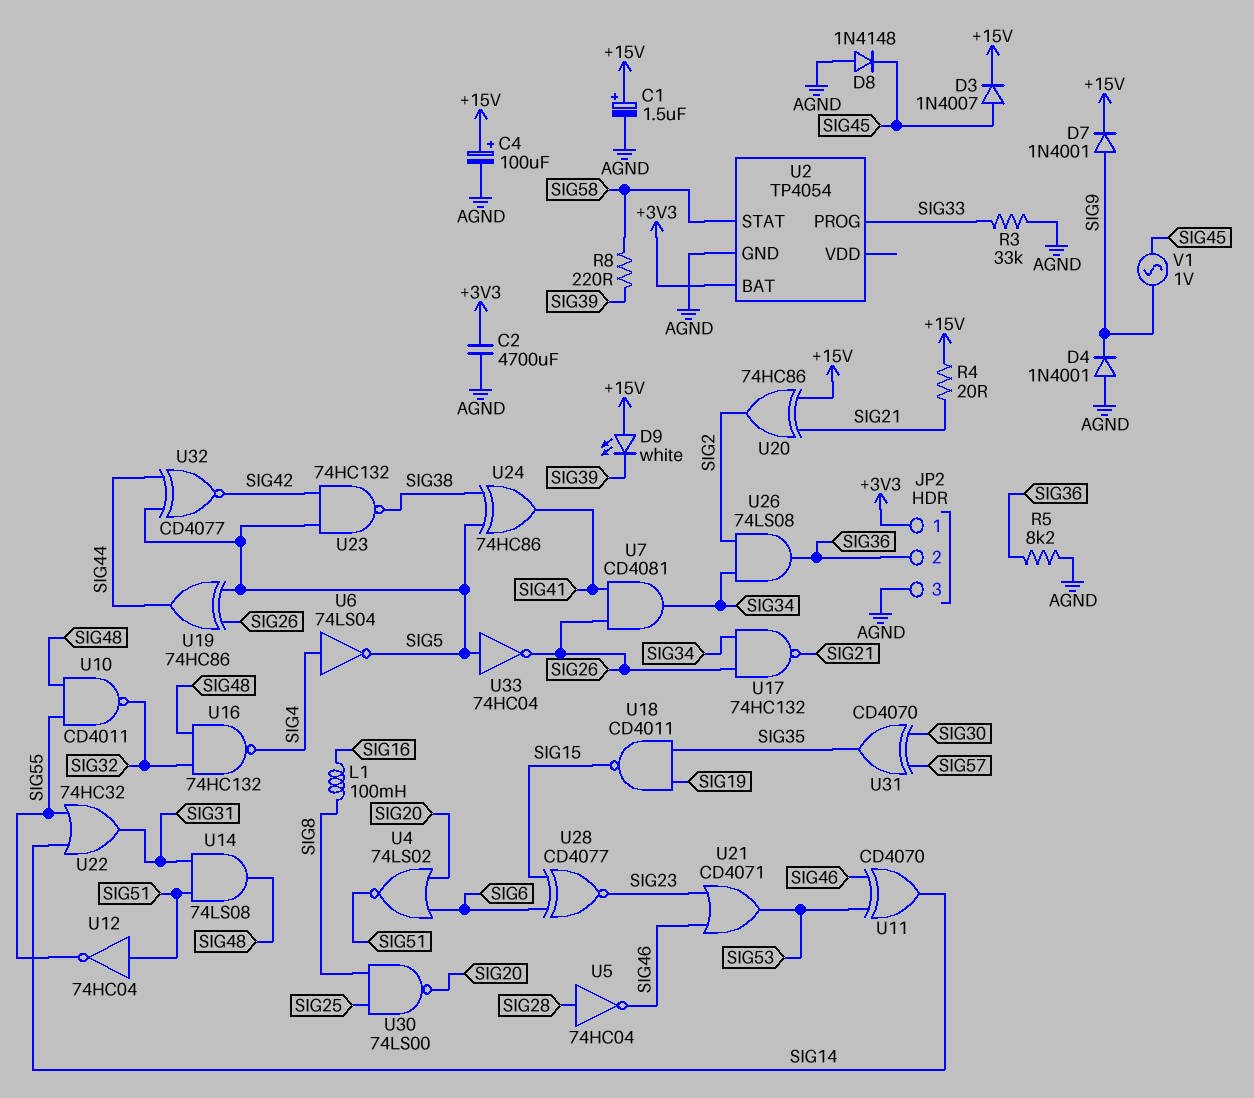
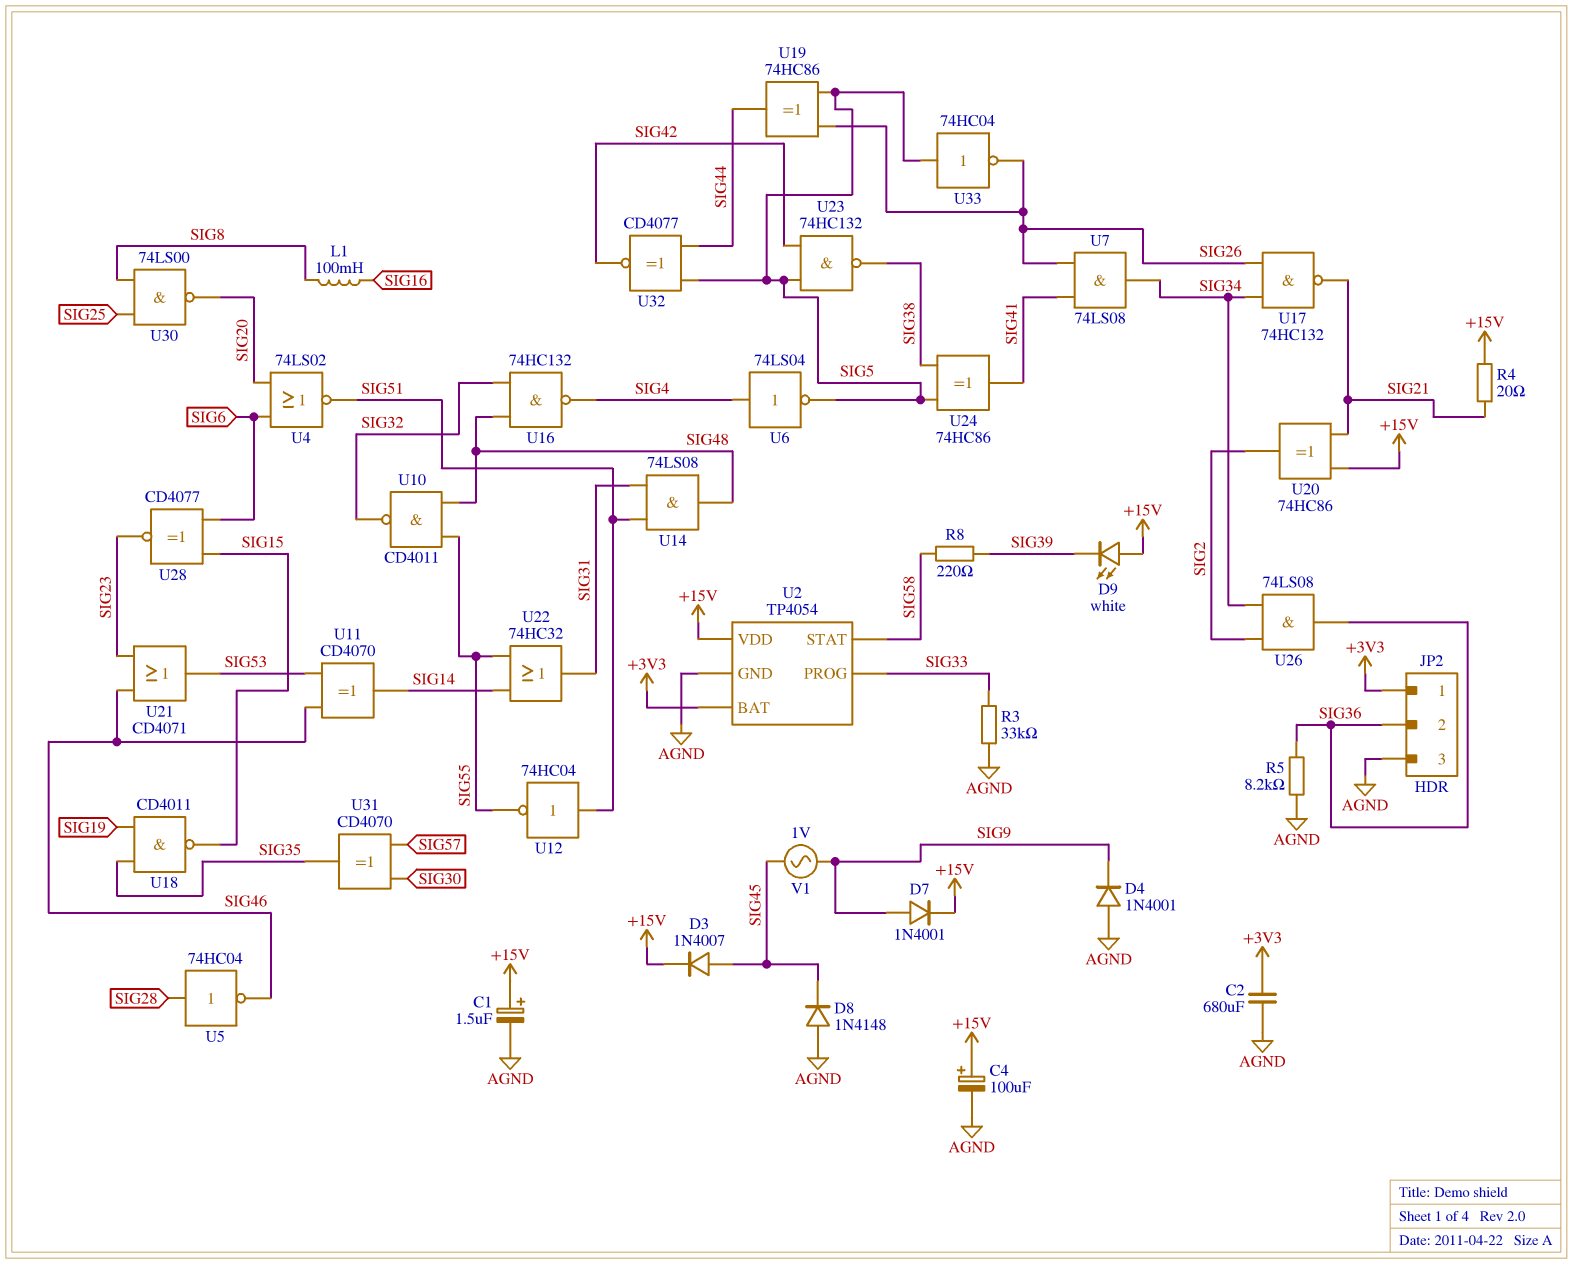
C2: 4700uF (+3V3, AGND) -> 680uF (+3V3, AGND)
U2 pin VDD: none -> +15V
U7: AND CD4081 (in SIG26, in SIG41, out SIG34) -> AND 74LS08 (in SIG26, in SIG41, out SIG34)

